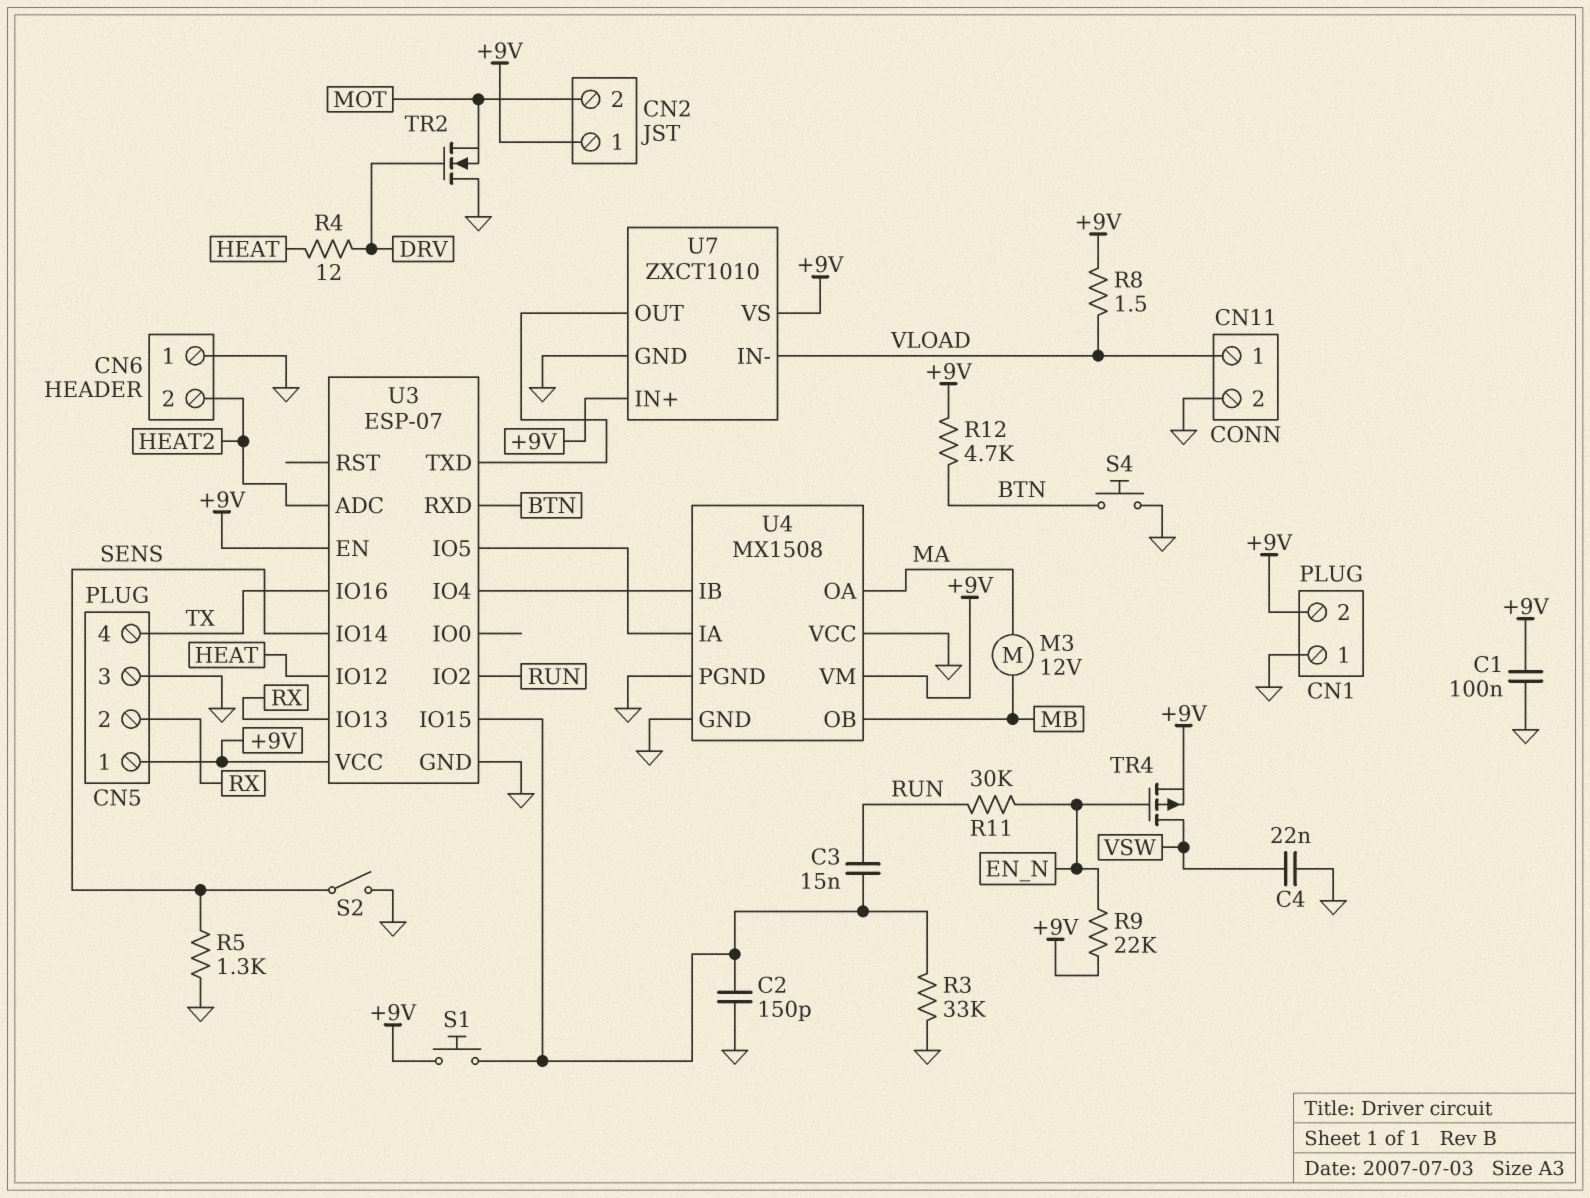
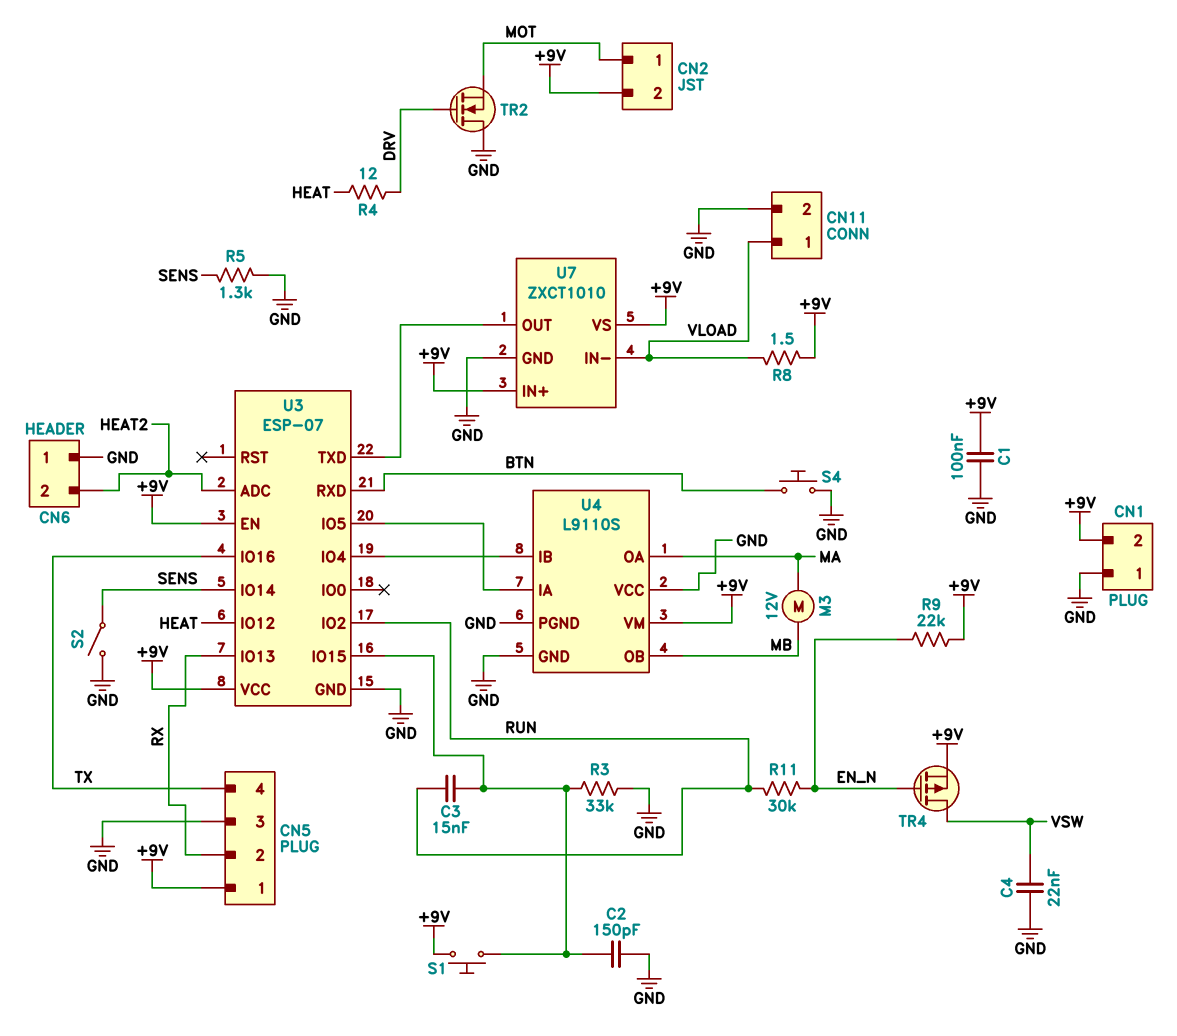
CN2 pin 1: +9V -> MOT
CN2 pin 2: MOT -> +9V
R12: 4.7k (+9V, BTN) -> none
U4: MX1508 -> L9110S

